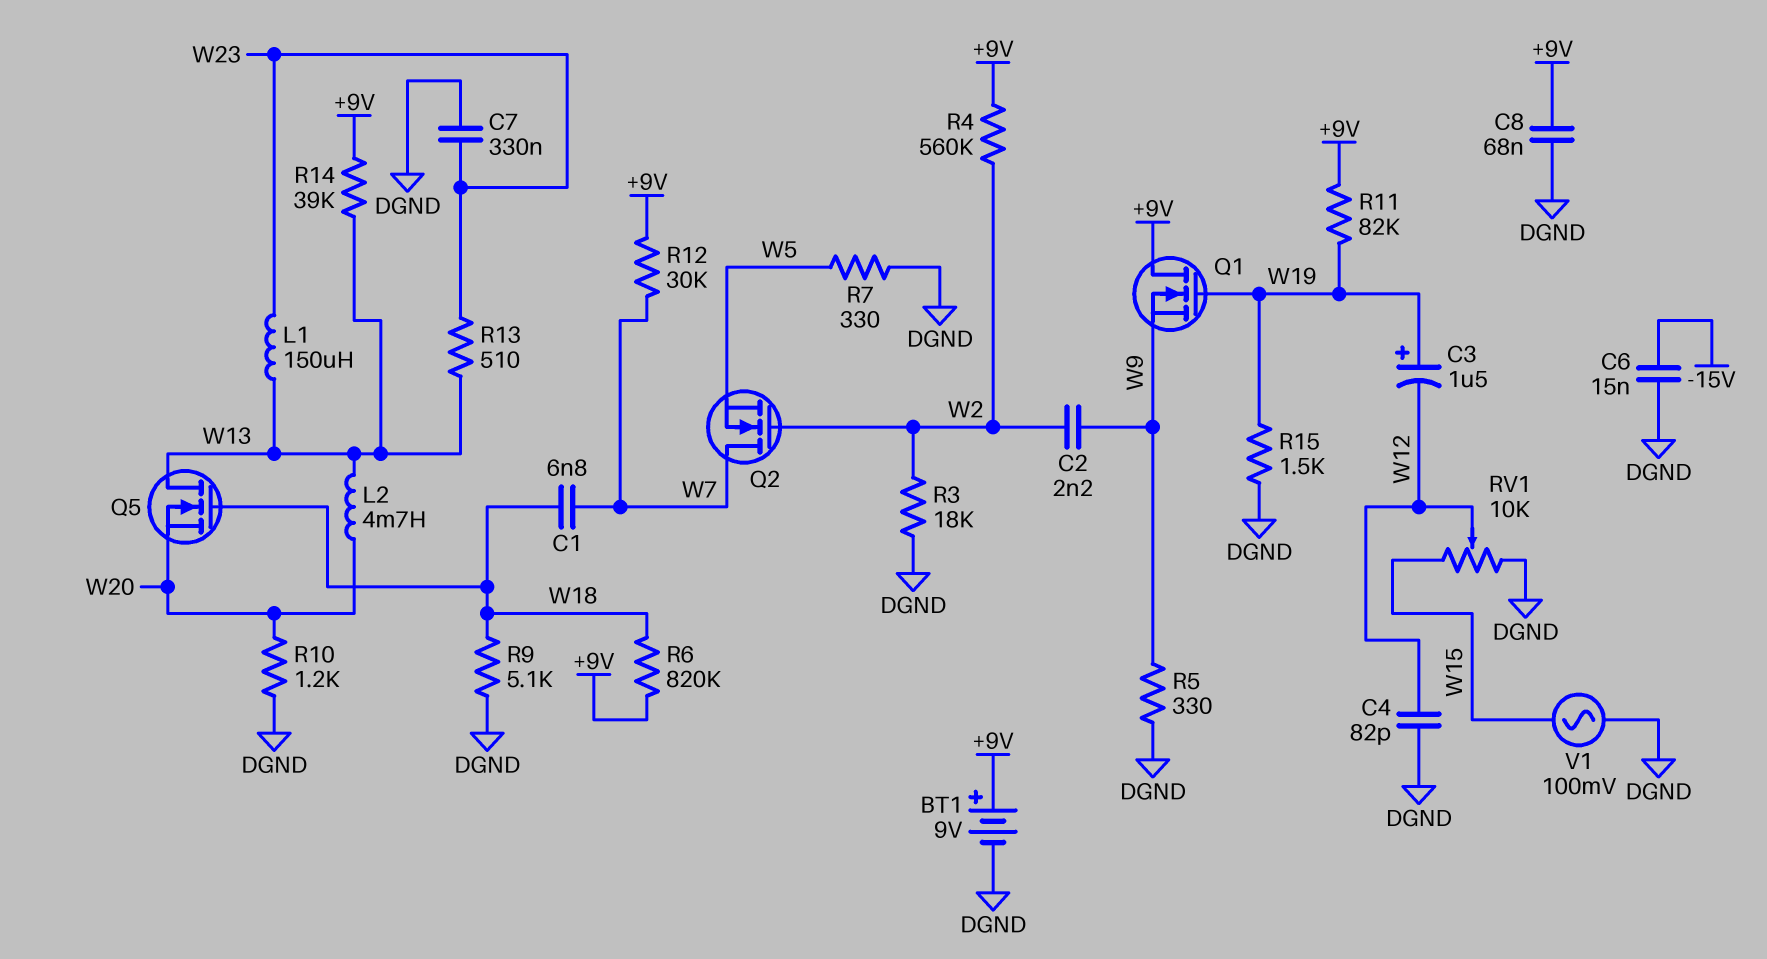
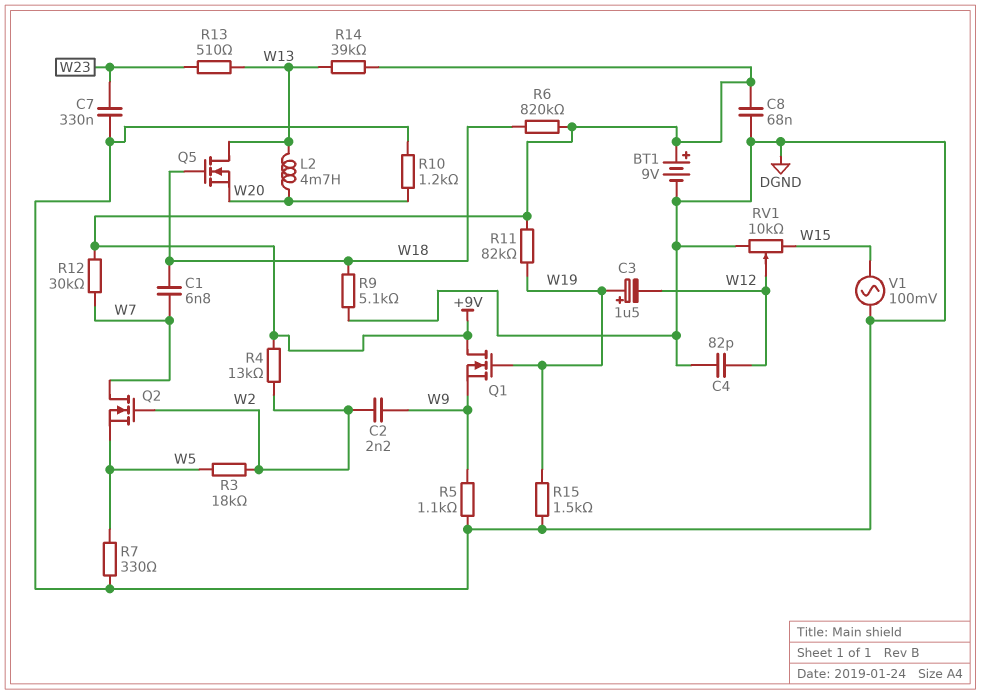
C6: 15nF (-15V, DGND) -> none
L1: 150uH (W13, W23) -> none
R3: 18k (DGND, W2) -> 18k (W2, W5)
R4: 560k (+9V, W2) -> 13k (+9V, W2)
R5: 330 (DGND, W9) -> 1.1k (DGND, W9)

